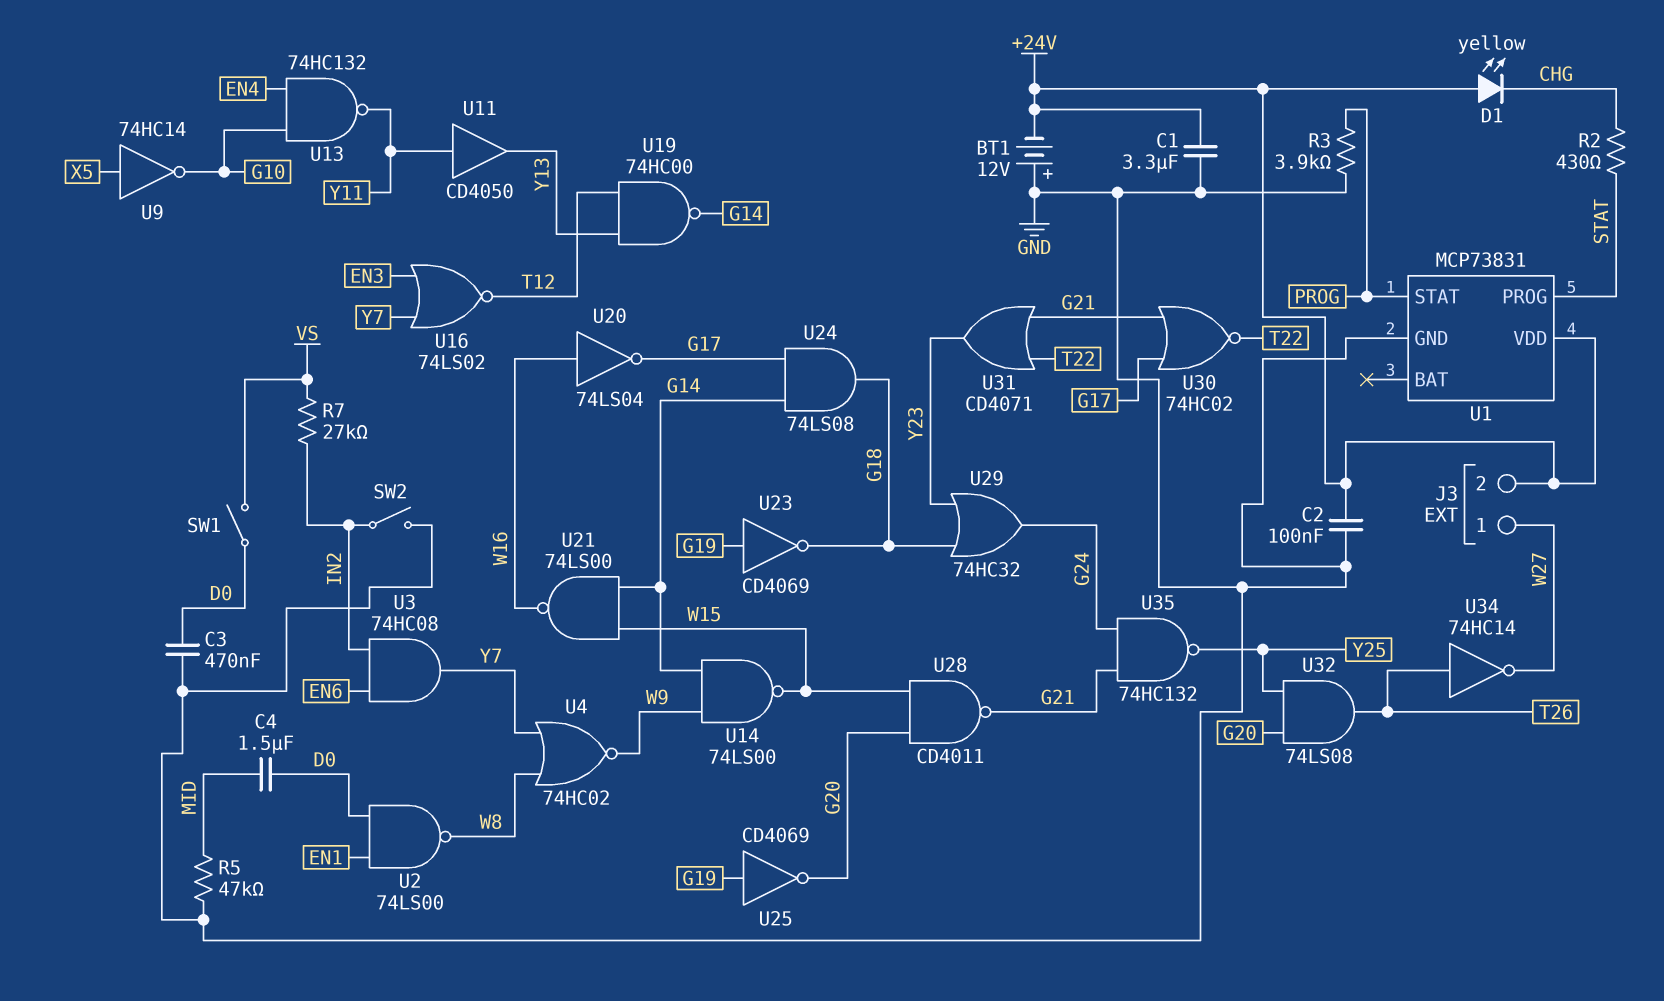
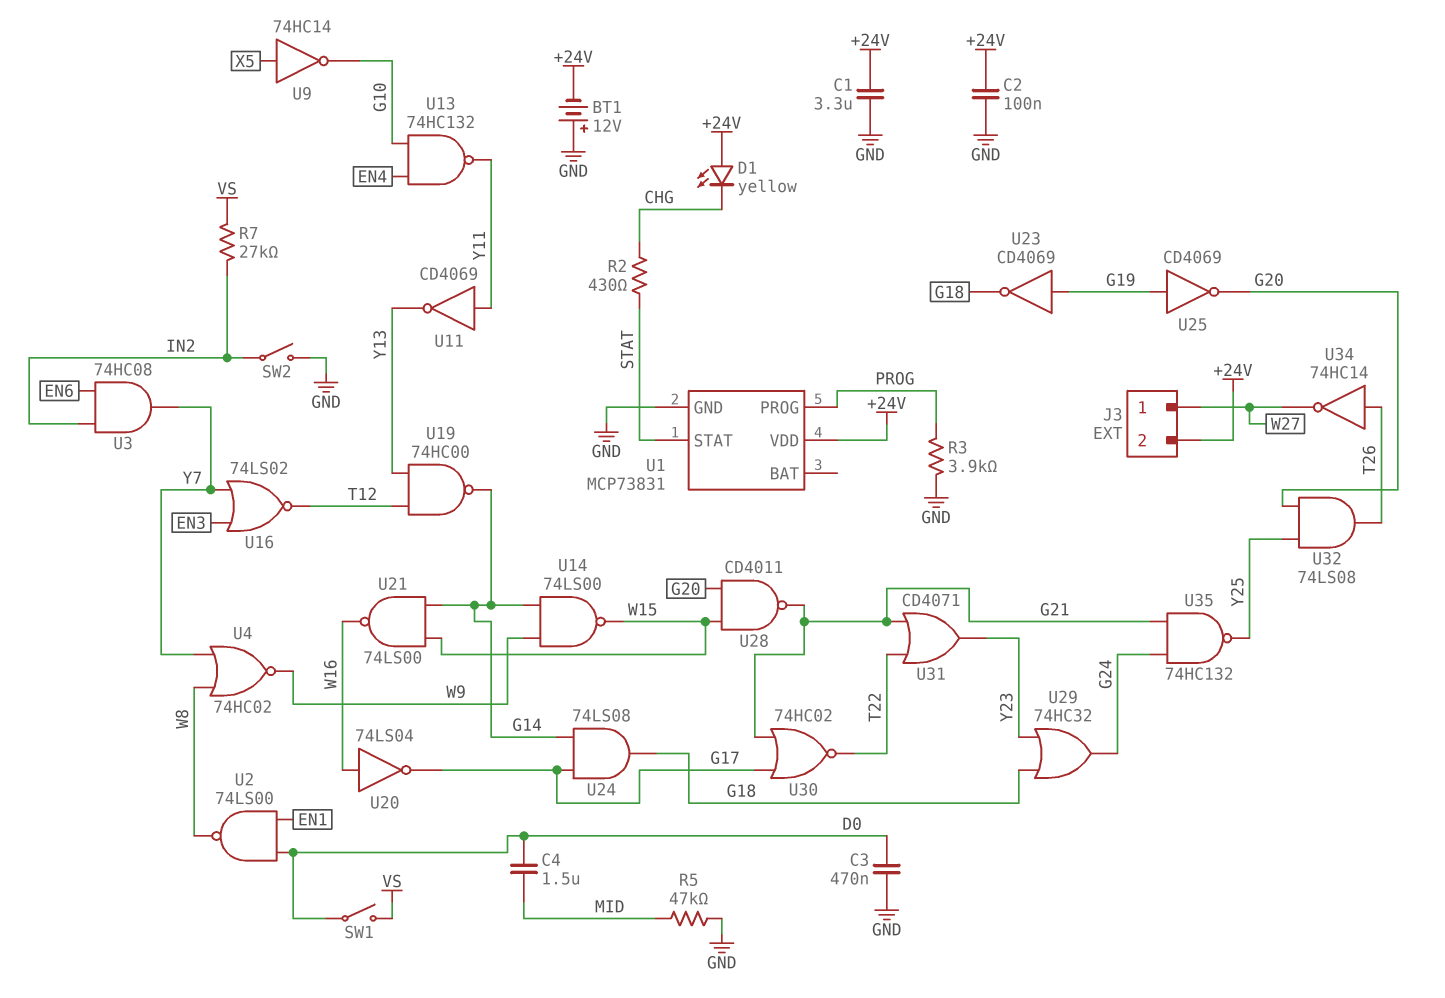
U1 pin PROG: STAT -> PROG
U1 pin STAT: PROG -> STAT
U11: buffer CD4050 (in Y11, out Y13) -> NOT CD4069 (in Y11, out Y13)

